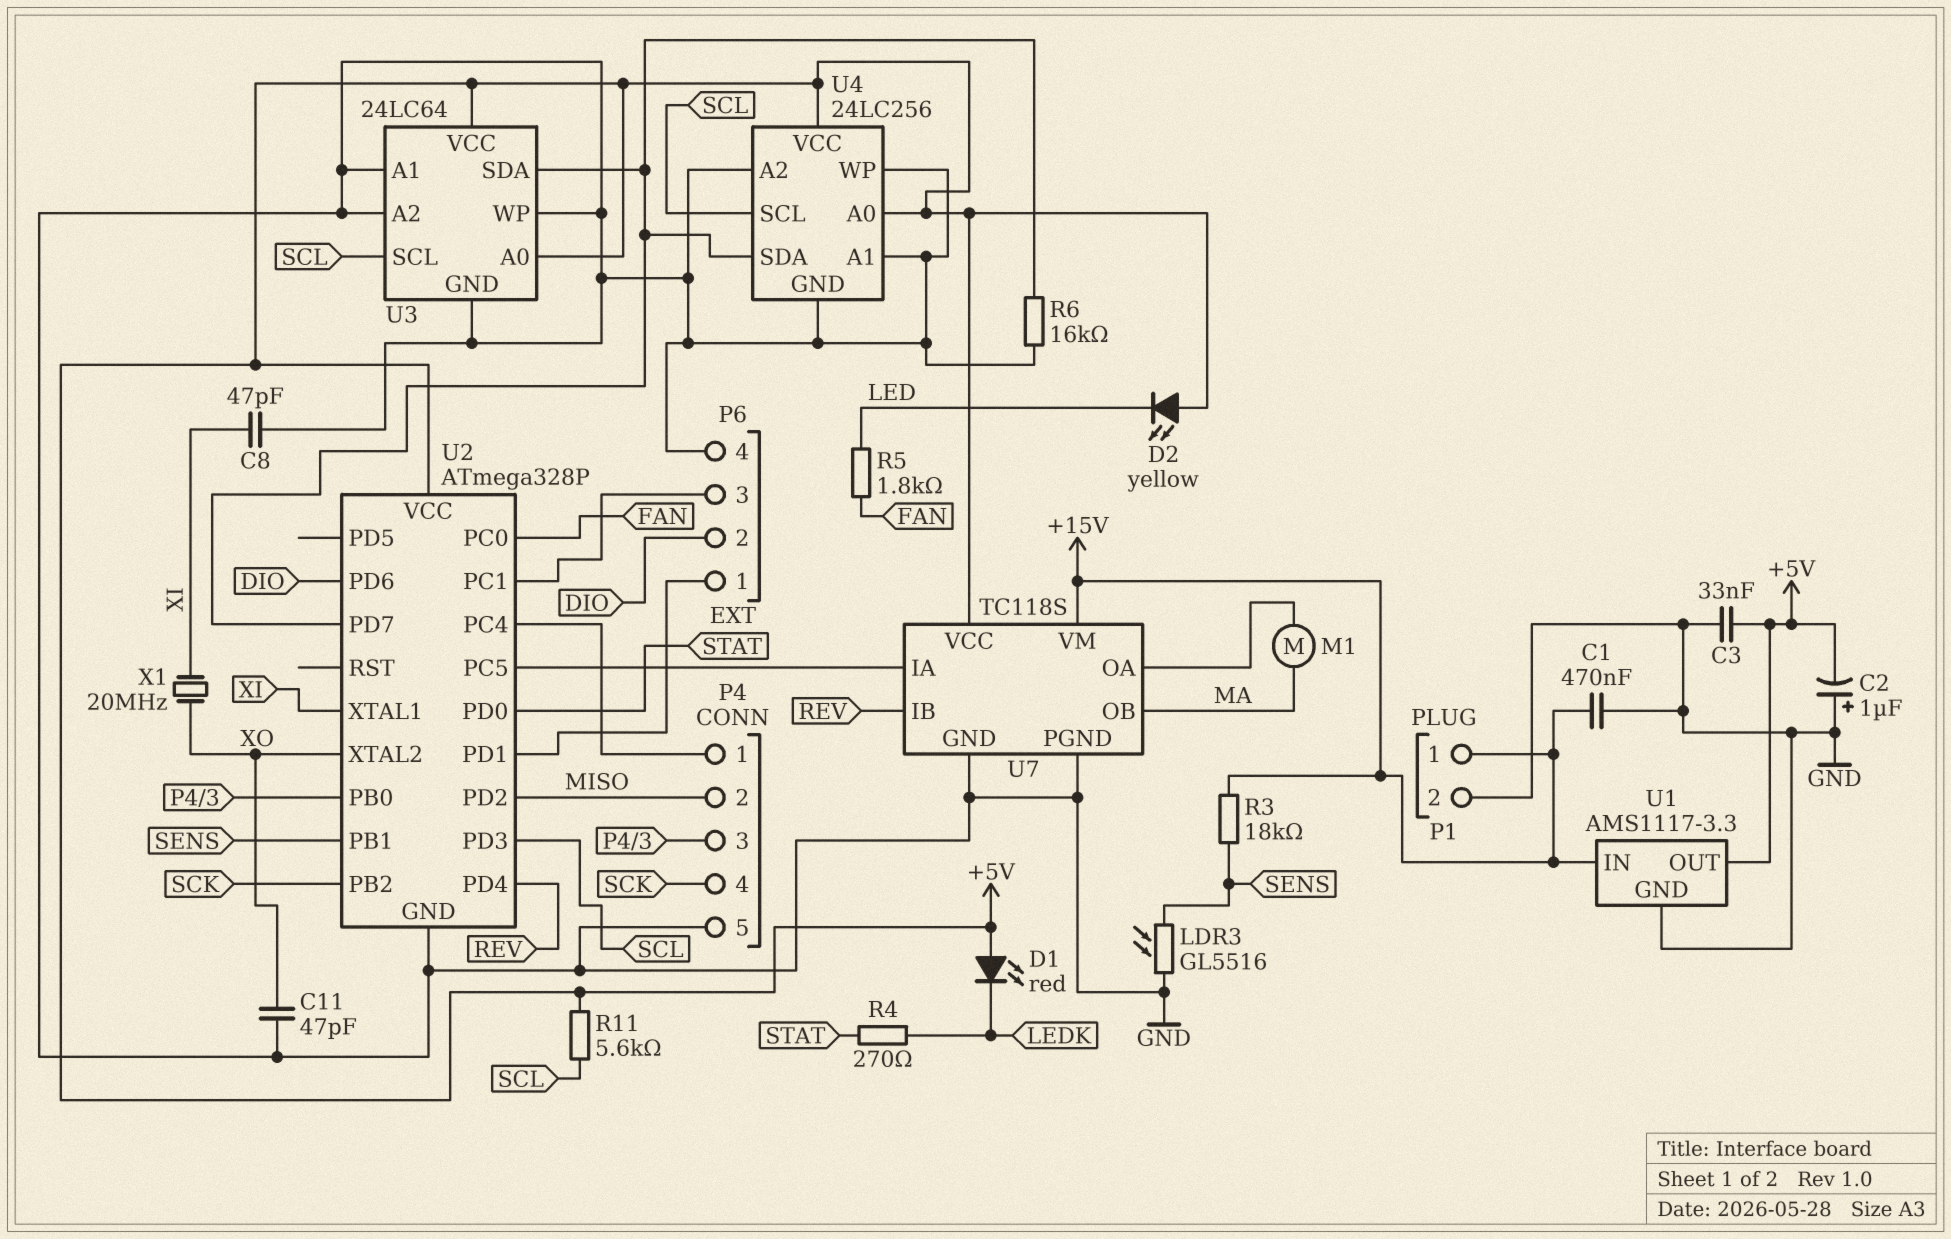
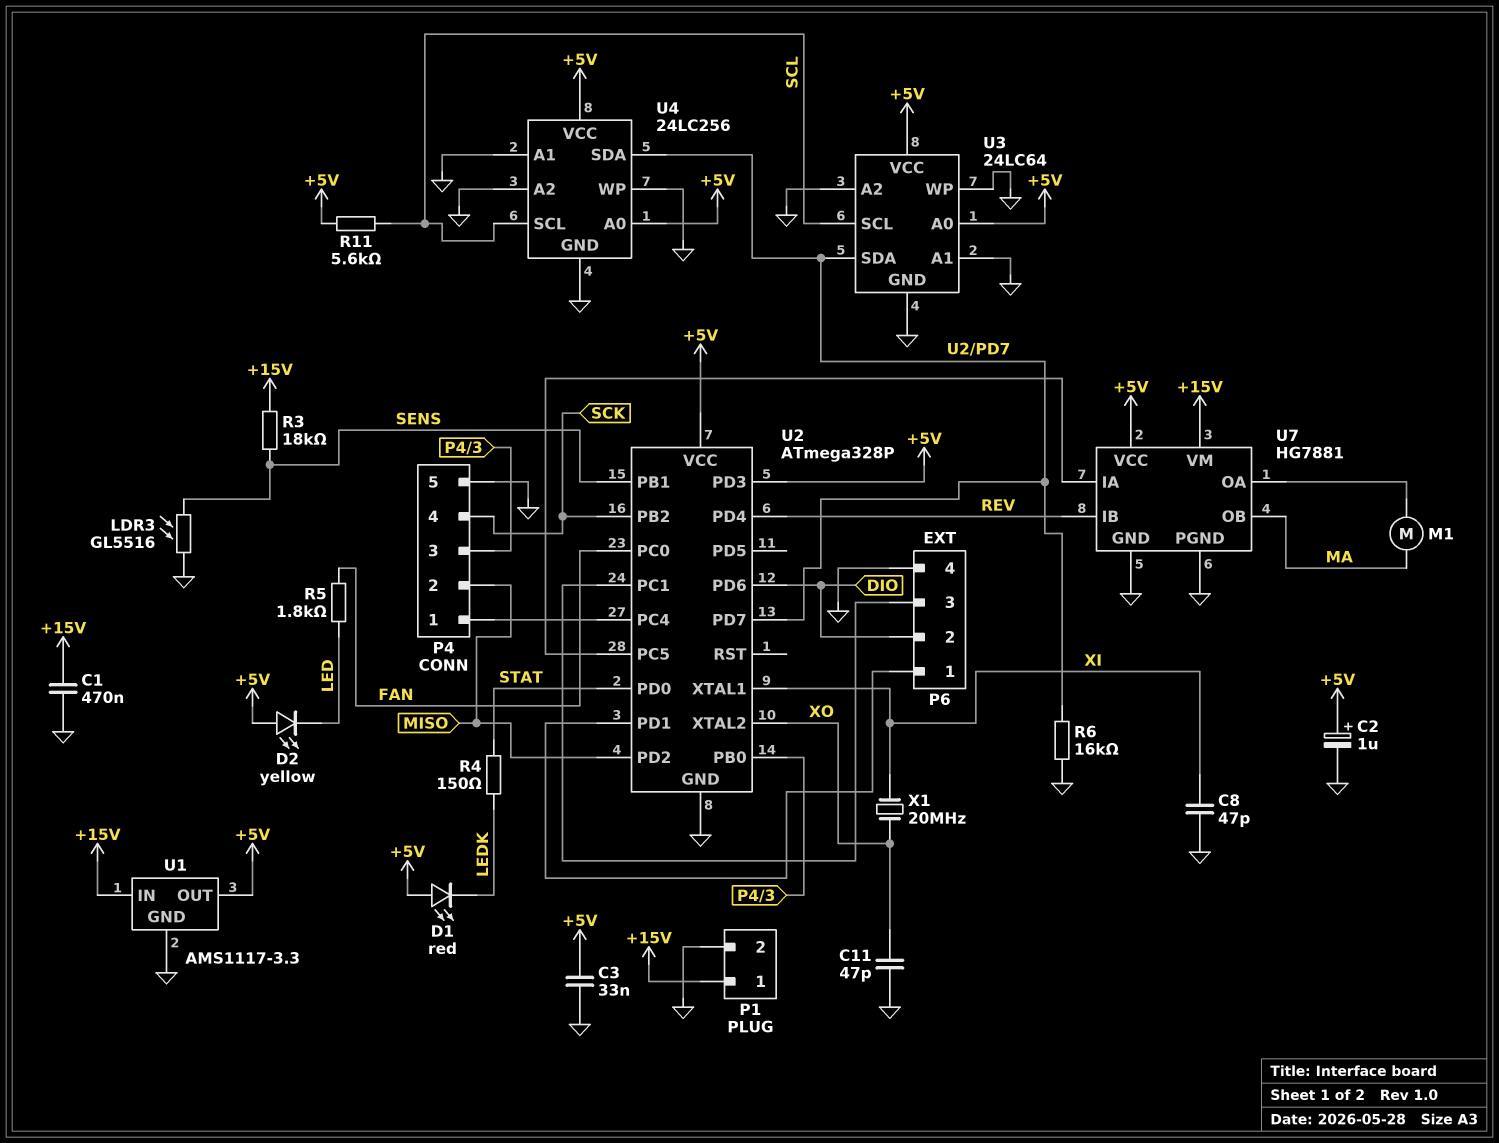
C2: 1uF (plus GND, minus +5V) -> 1uF (plus +5V, minus GND)
R4: 270 (LEDK, STAT) -> 150 (LEDK, STAT)
U2 pin PD3: SCL -> +5V
U7: TC118S -> HG7881

